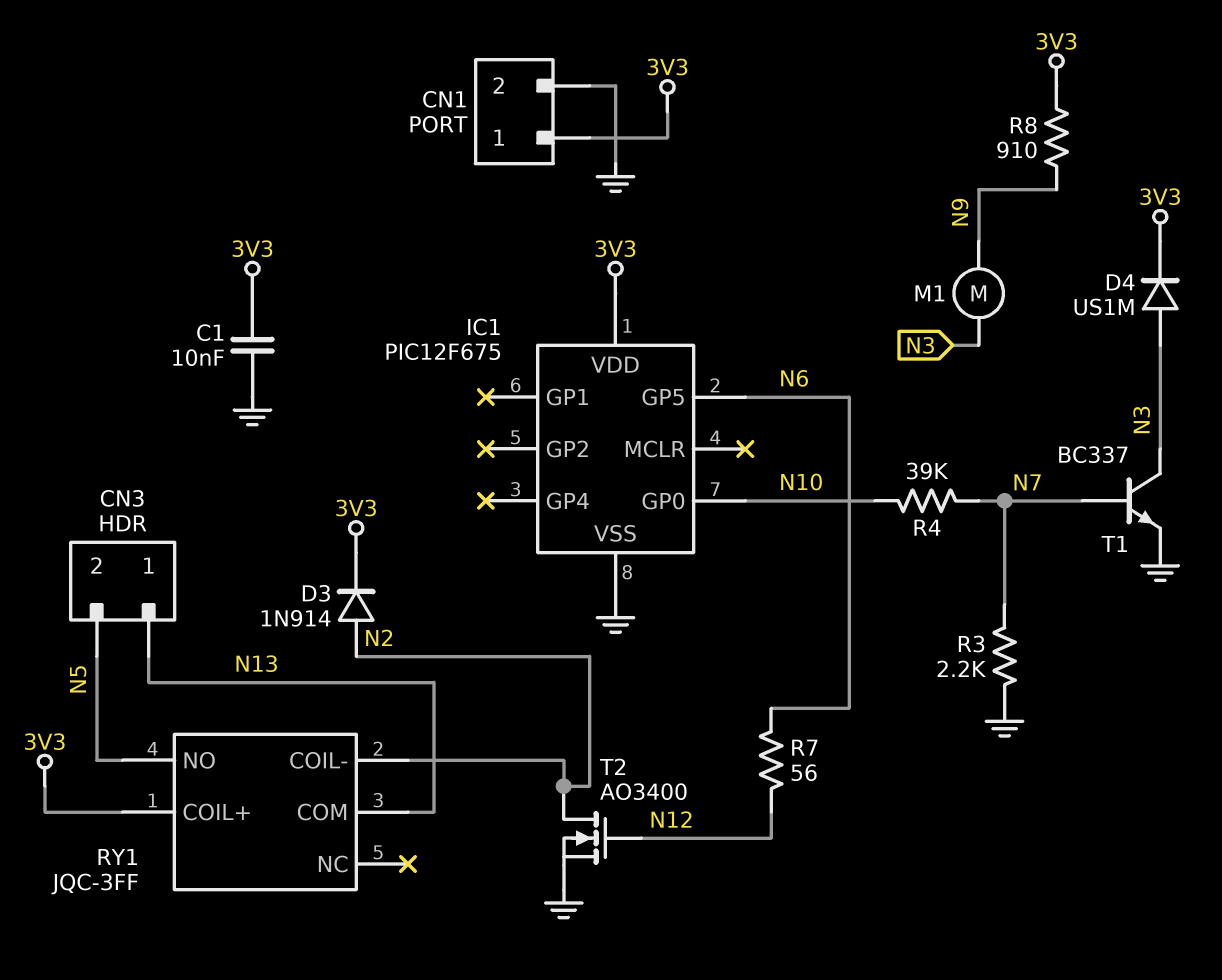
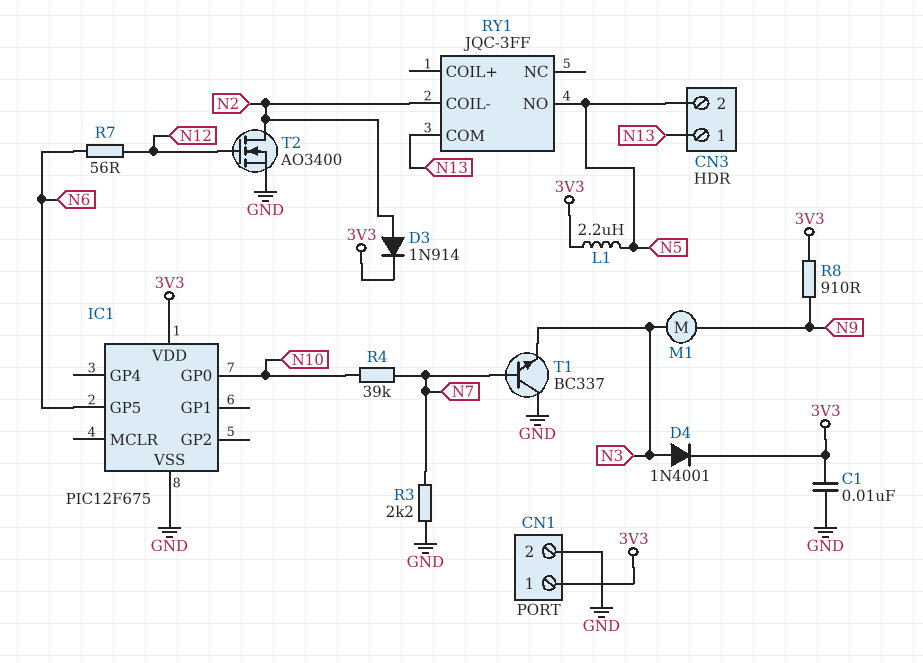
D4: diode US1M (A N3, K 3V3) -> diode 1N4001 (A N3, K 3V3)
L1: none -> 2.2uH (3V3, N5)
RY1 pin COIL+: 3V3 -> none
T1: NPN BC337 (B N7, C N3, E GND) -> NPN BC337 (B N7, C GND, E N3)

